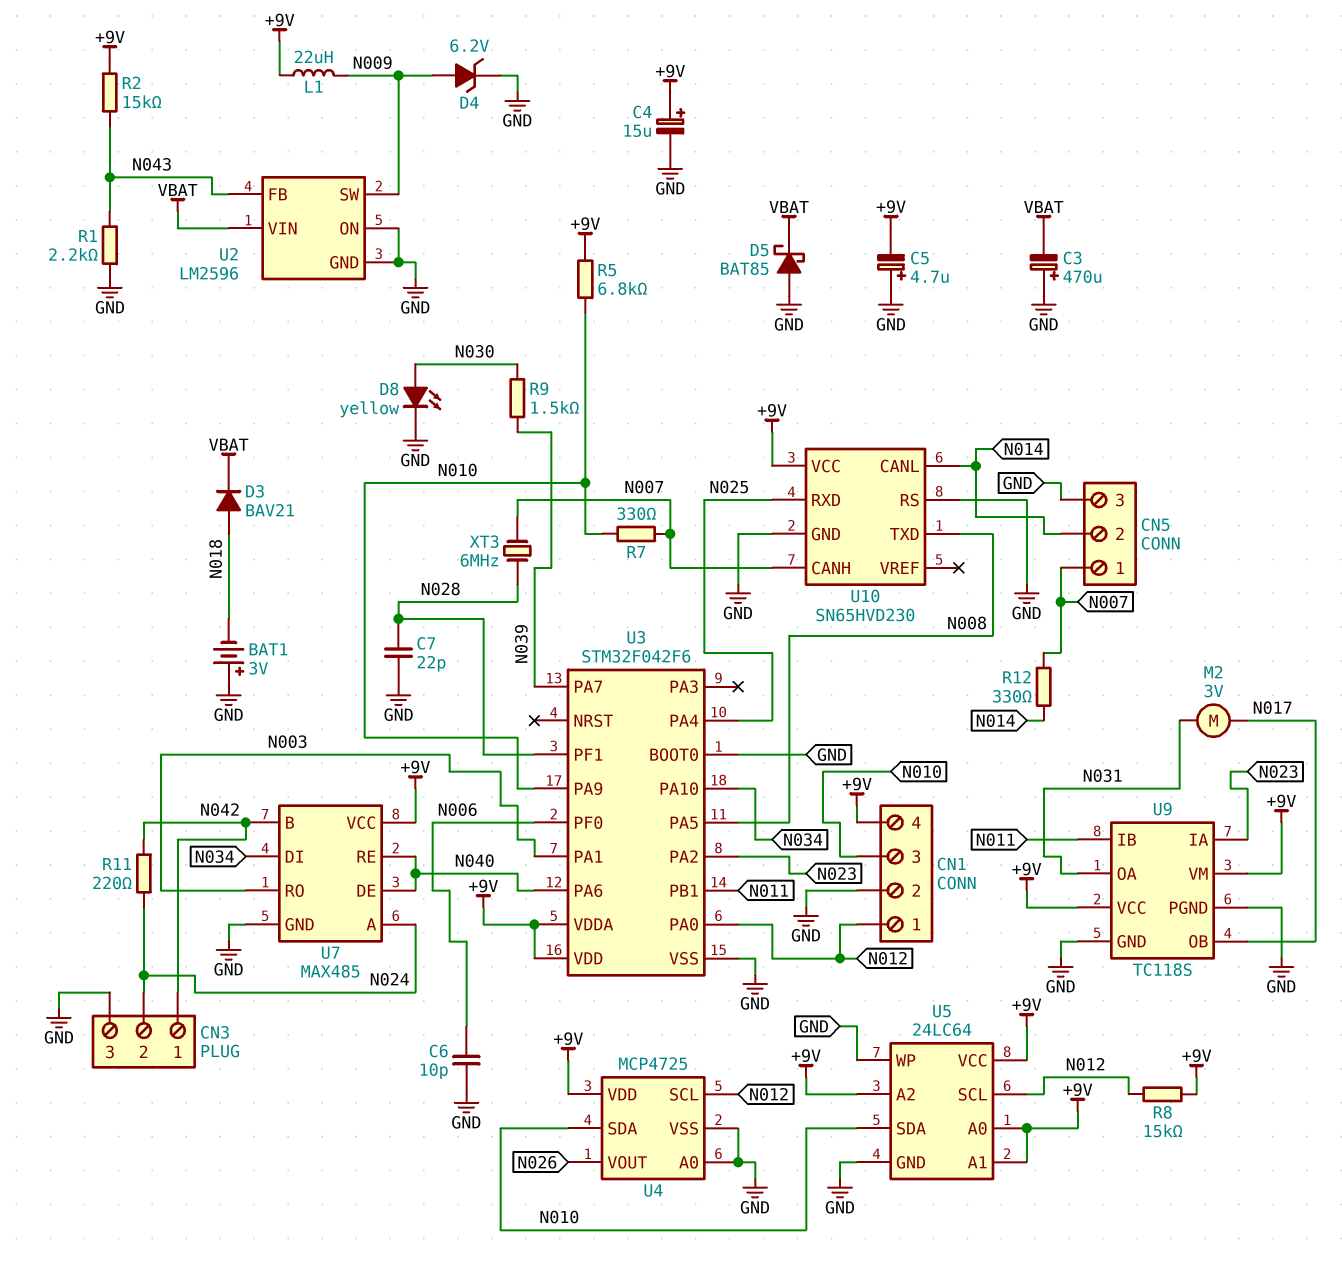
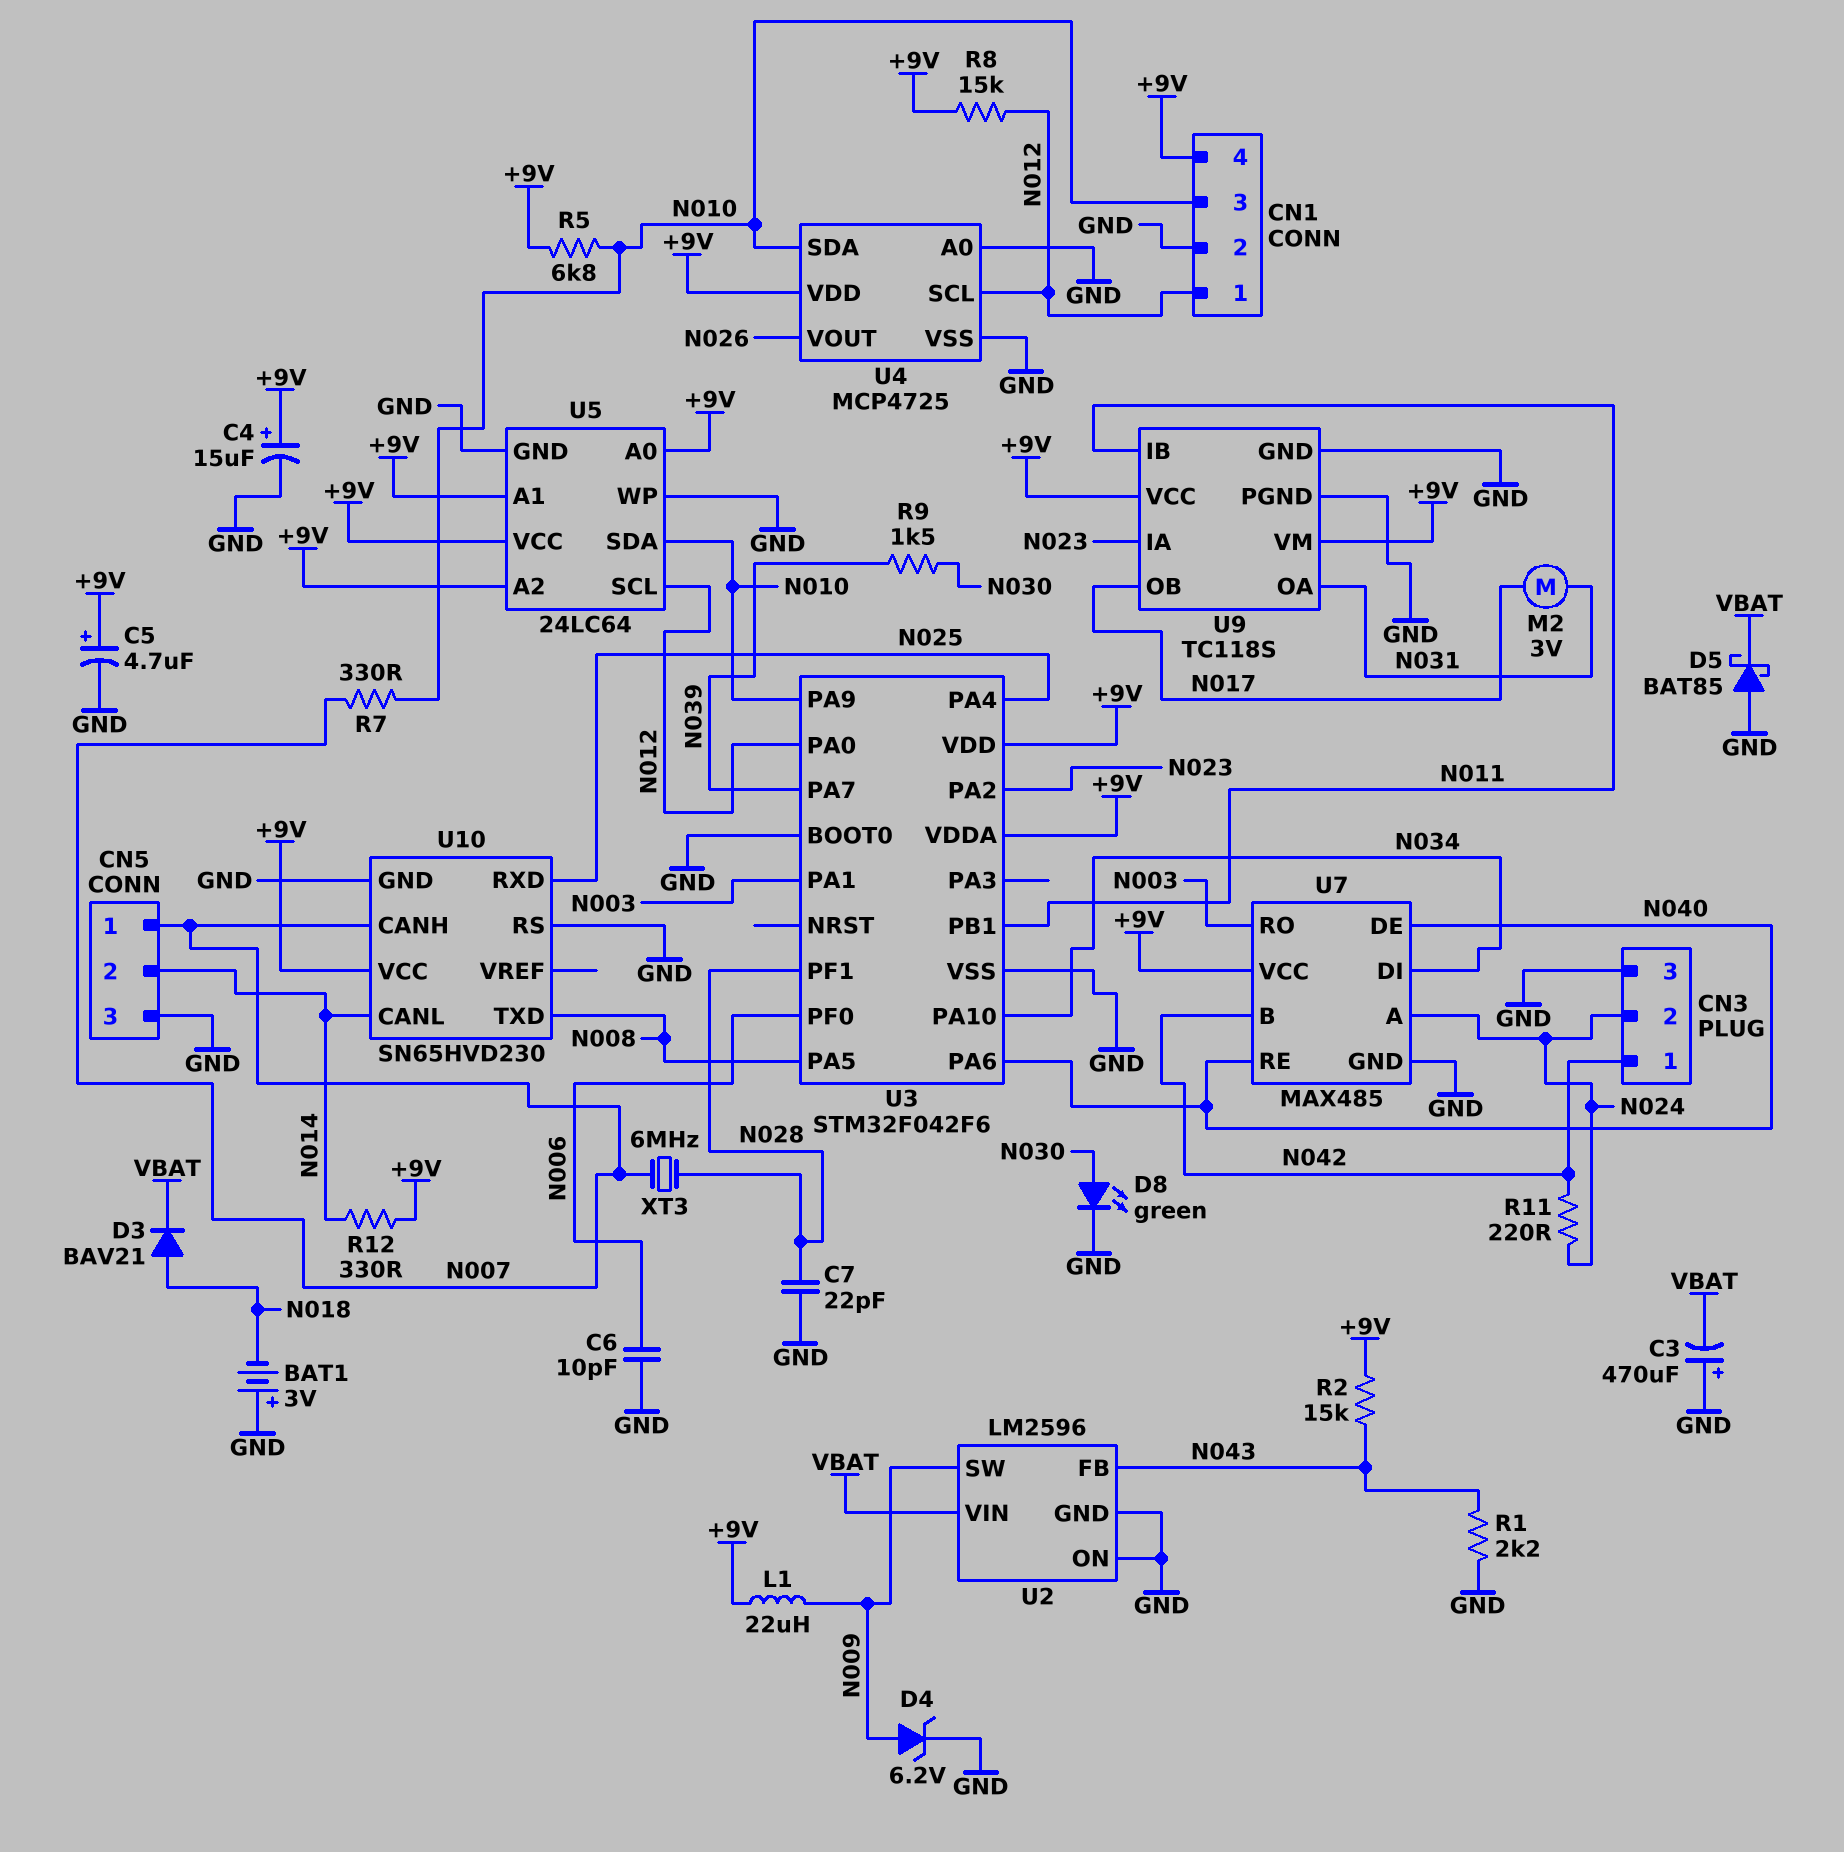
C5: 4.7uF (plus GND, minus +9V) -> 4.7uF (plus +9V, minus GND)
D8: LED yellow (A N030, K GND) -> LED green (A N030, K GND)
R12: 330 (N007, N014) -> 330 (+9V, N014)

